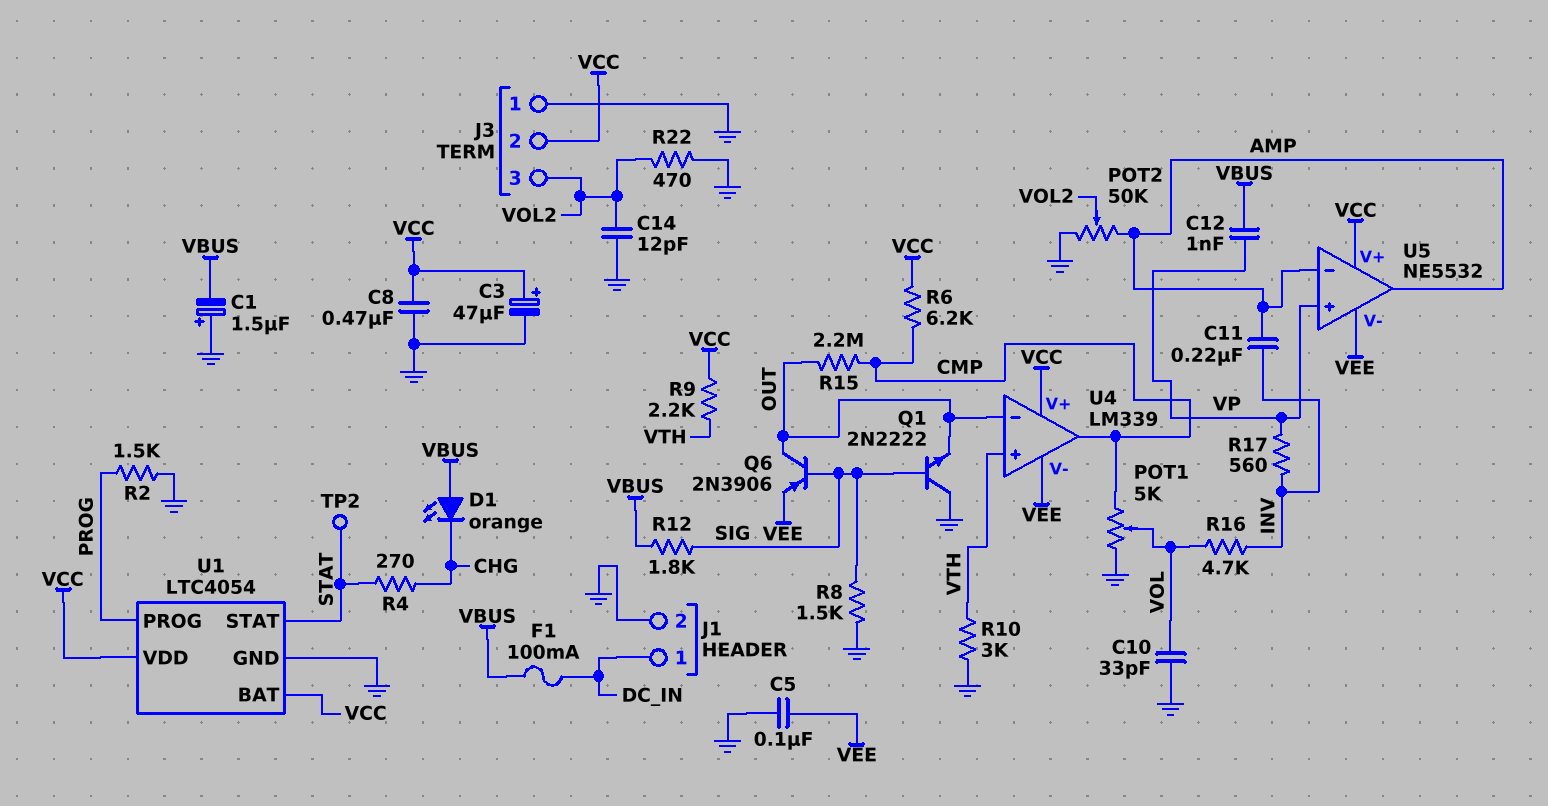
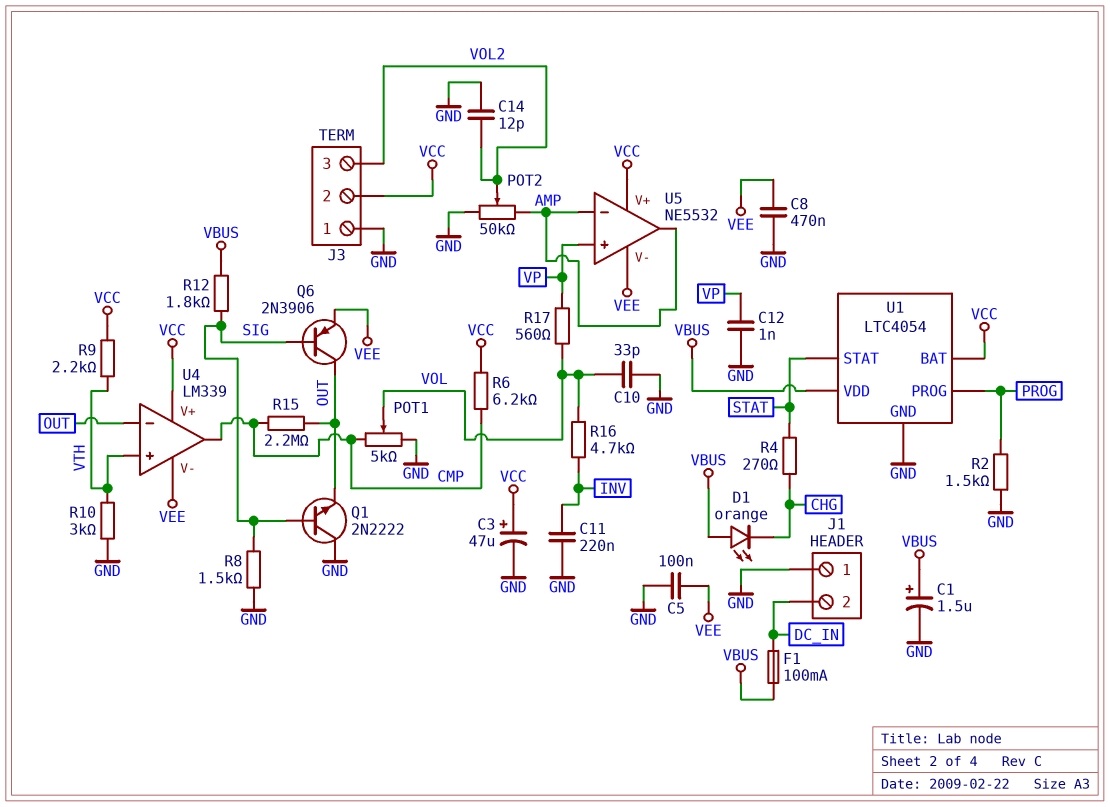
C1: 1.5uF (plus GND, minus VBUS) -> 1.5uF (plus VBUS, minus GND)
C8: 470nF (GND, VCC) -> 470nF (GND, VEE)
C11: 220nF (AMP, INV) -> 220nF (GND, INV)
C12: 1nF (VBUS, VP) -> 1nF (GND, VP)
J1 pin 1: DC_IN -> GND
J1 pin 2: GND -> DC_IN
R17: 560 (INV, VP) -> 560 (VOL, VP)
R22: 470 (GND, VOL2) -> none
TP2: test point (STAT) -> none
U1 pin VDD: VCC -> VBUS

